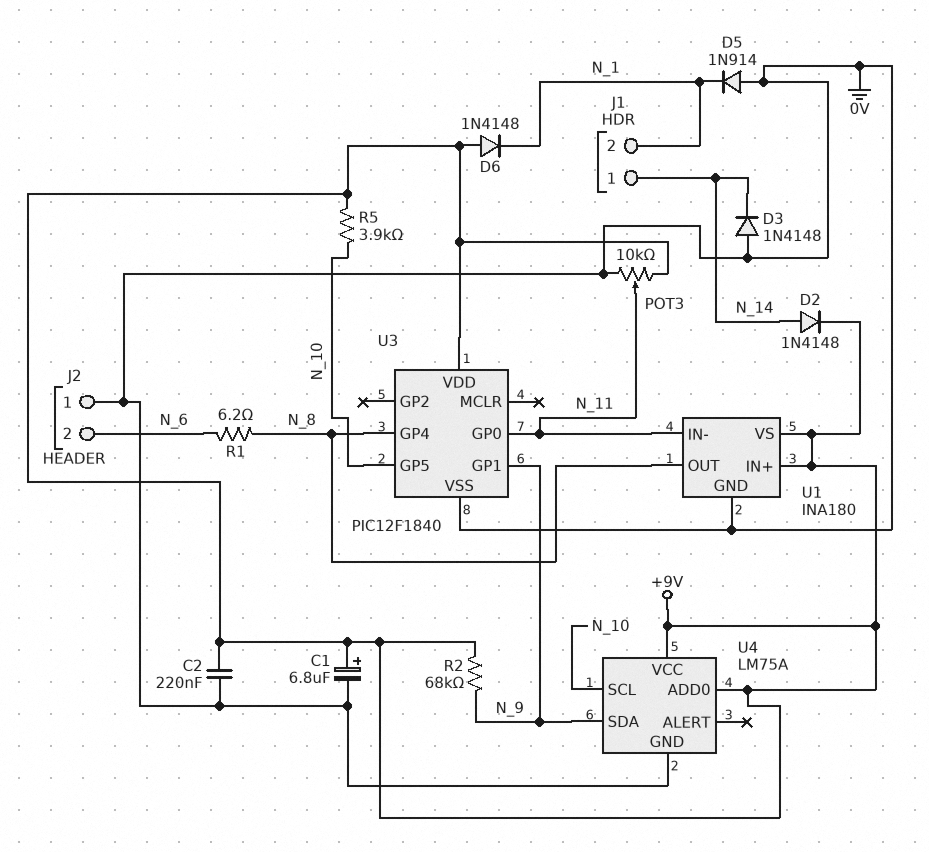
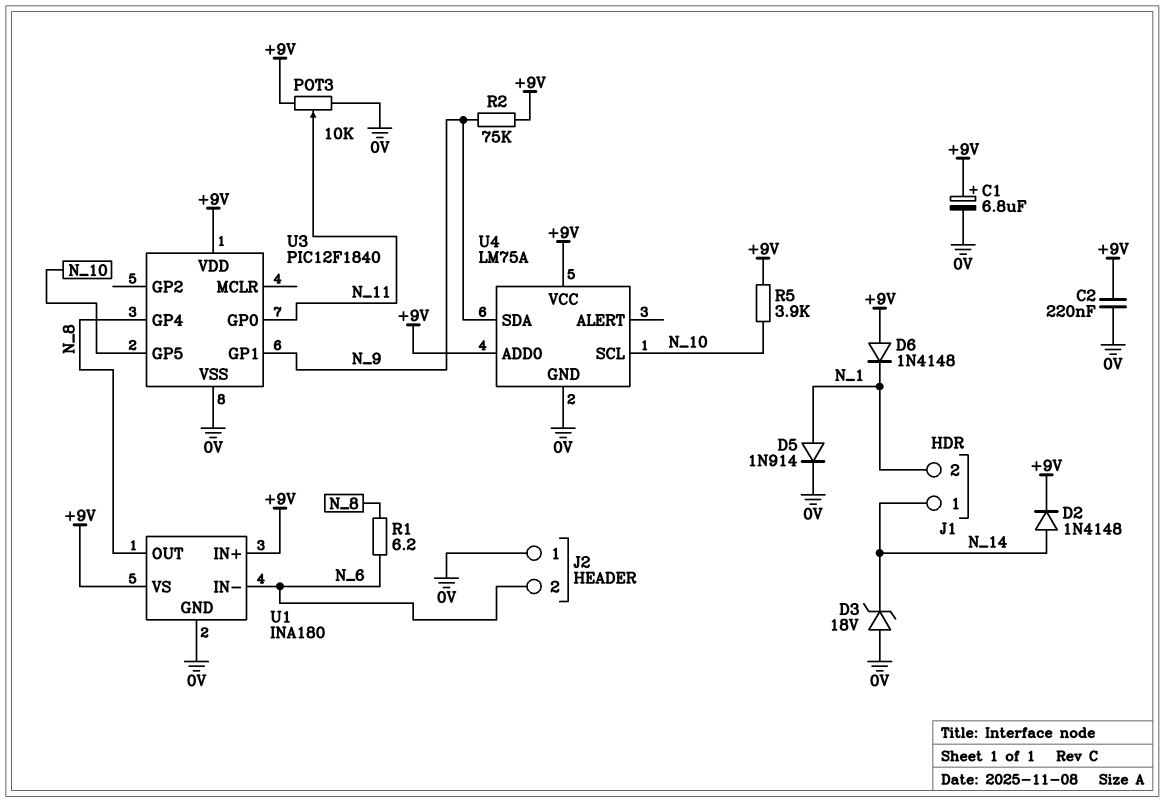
D3: diode 1N4148 (A 0V, K N_14) -> zener 18V (A 0V, K N_14)
D5: diode 1N914 (A 0V, K N_1) -> diode 1N914 (A N_1, K 0V)
R2: 68k (+9V, N_9) -> 75k (+9V, N_9)
U1 pin IN-: N_11 -> N_6

